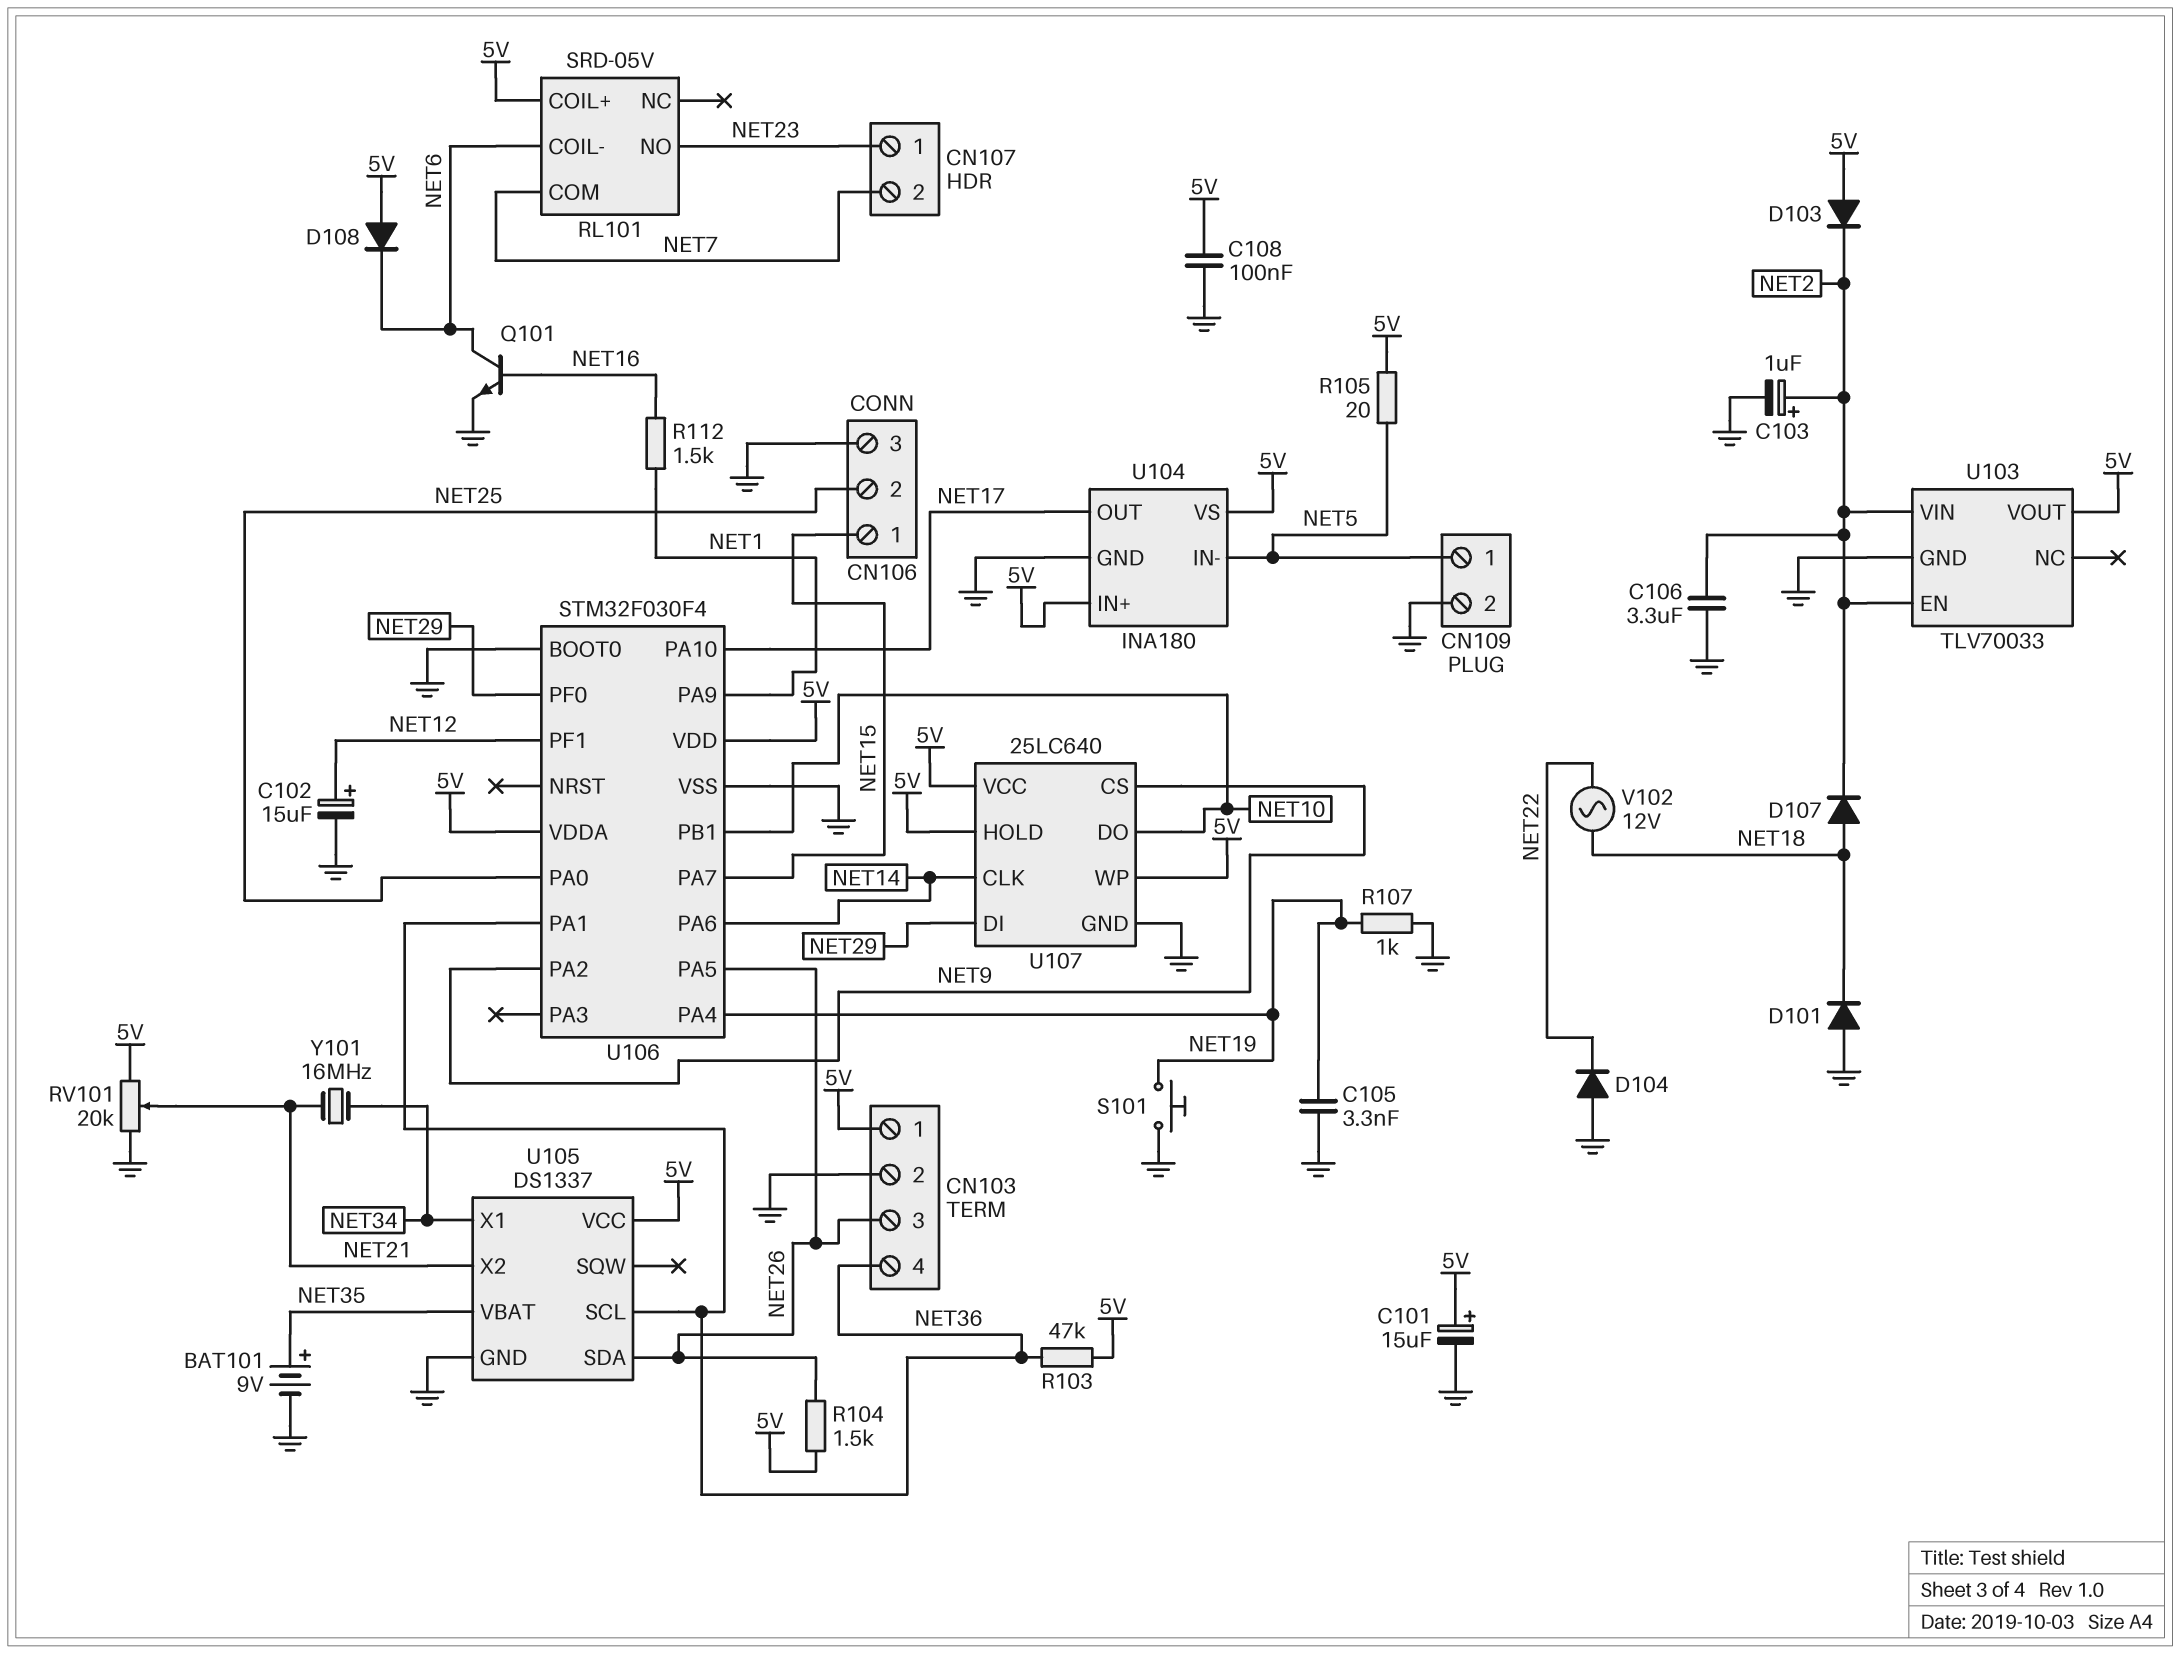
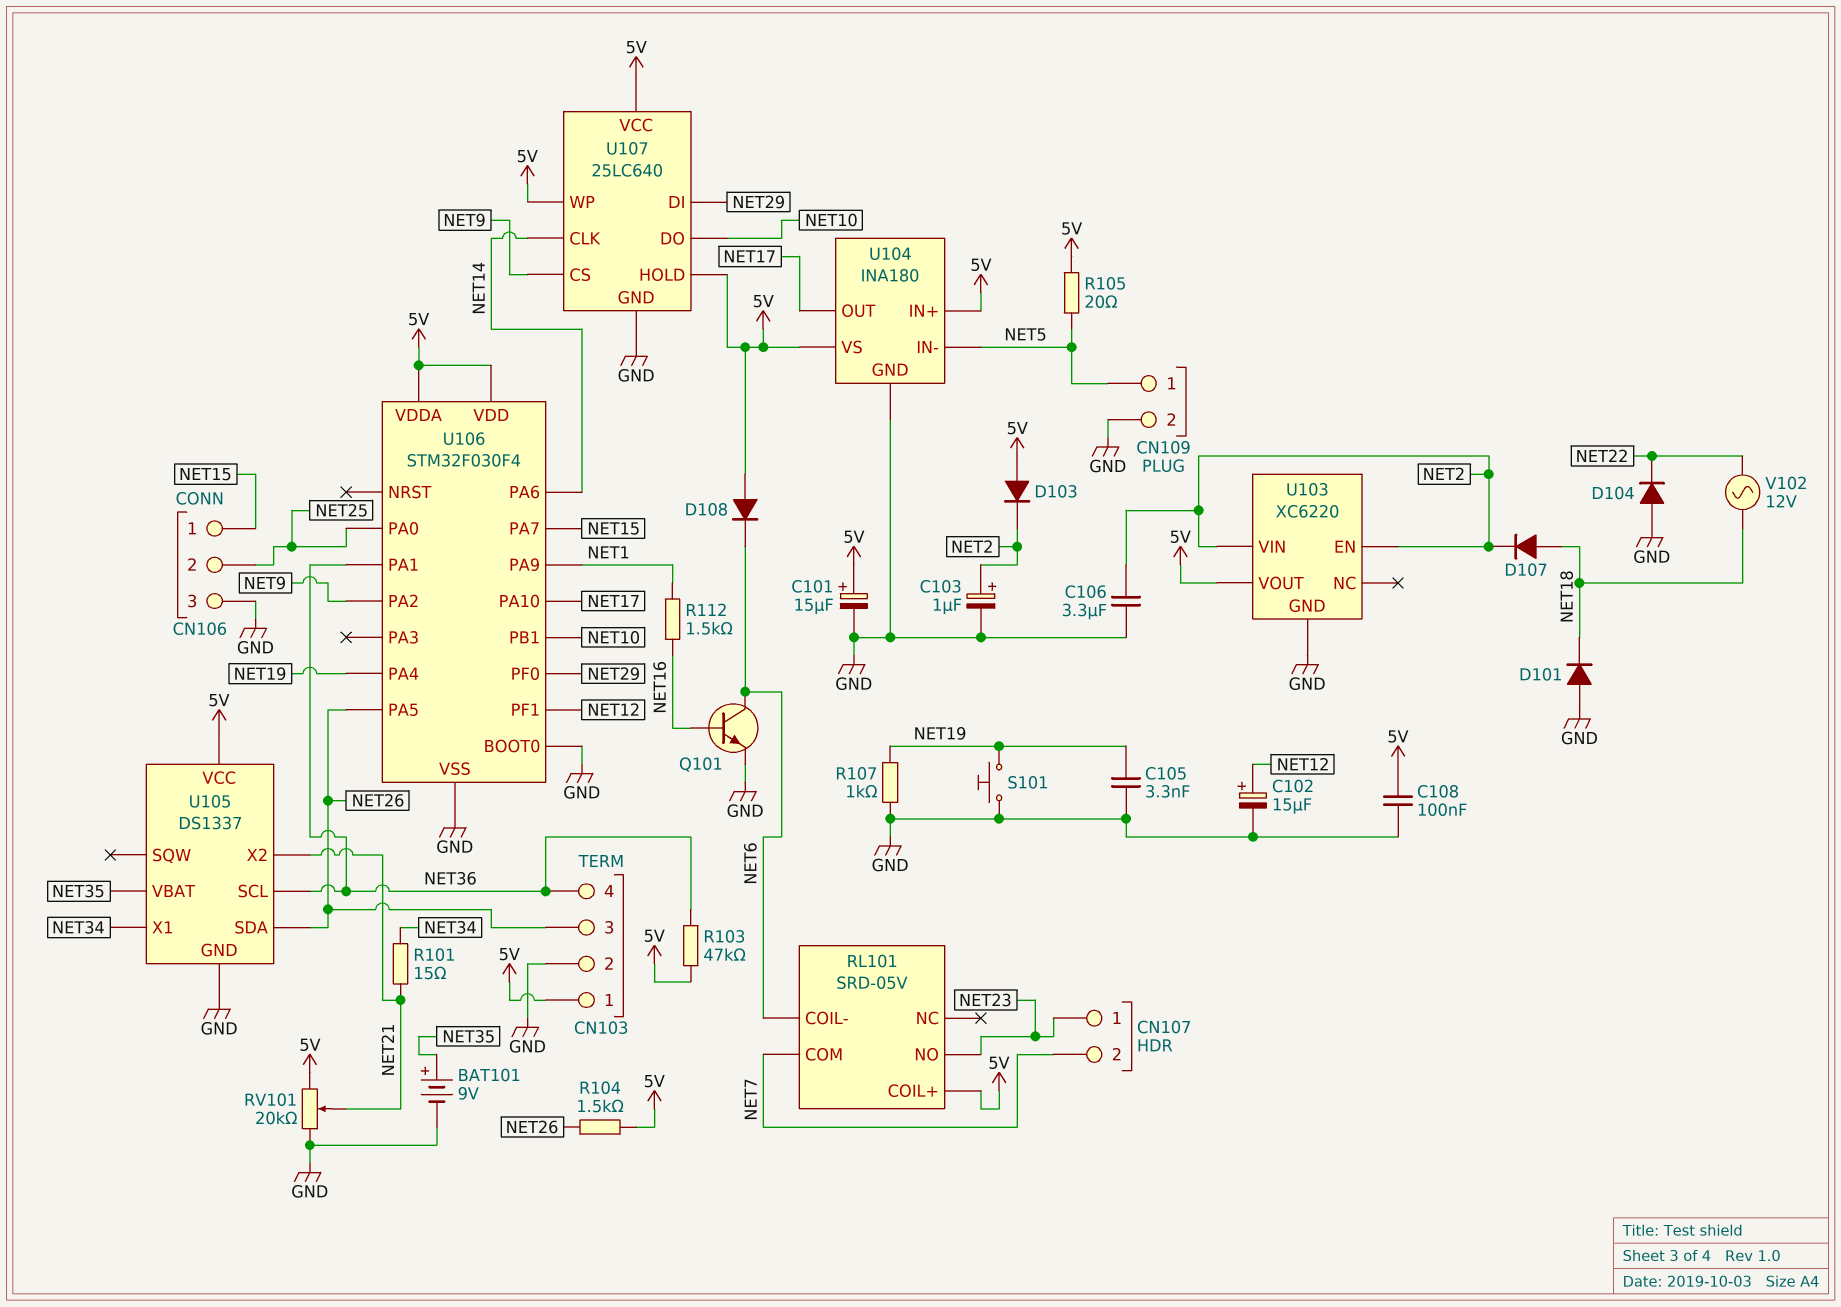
R101: none -> 15 (NET21, NET34)
U103: TLV70033 -> XC6220
Y101: 16MHz (NET21, NET34) -> none

